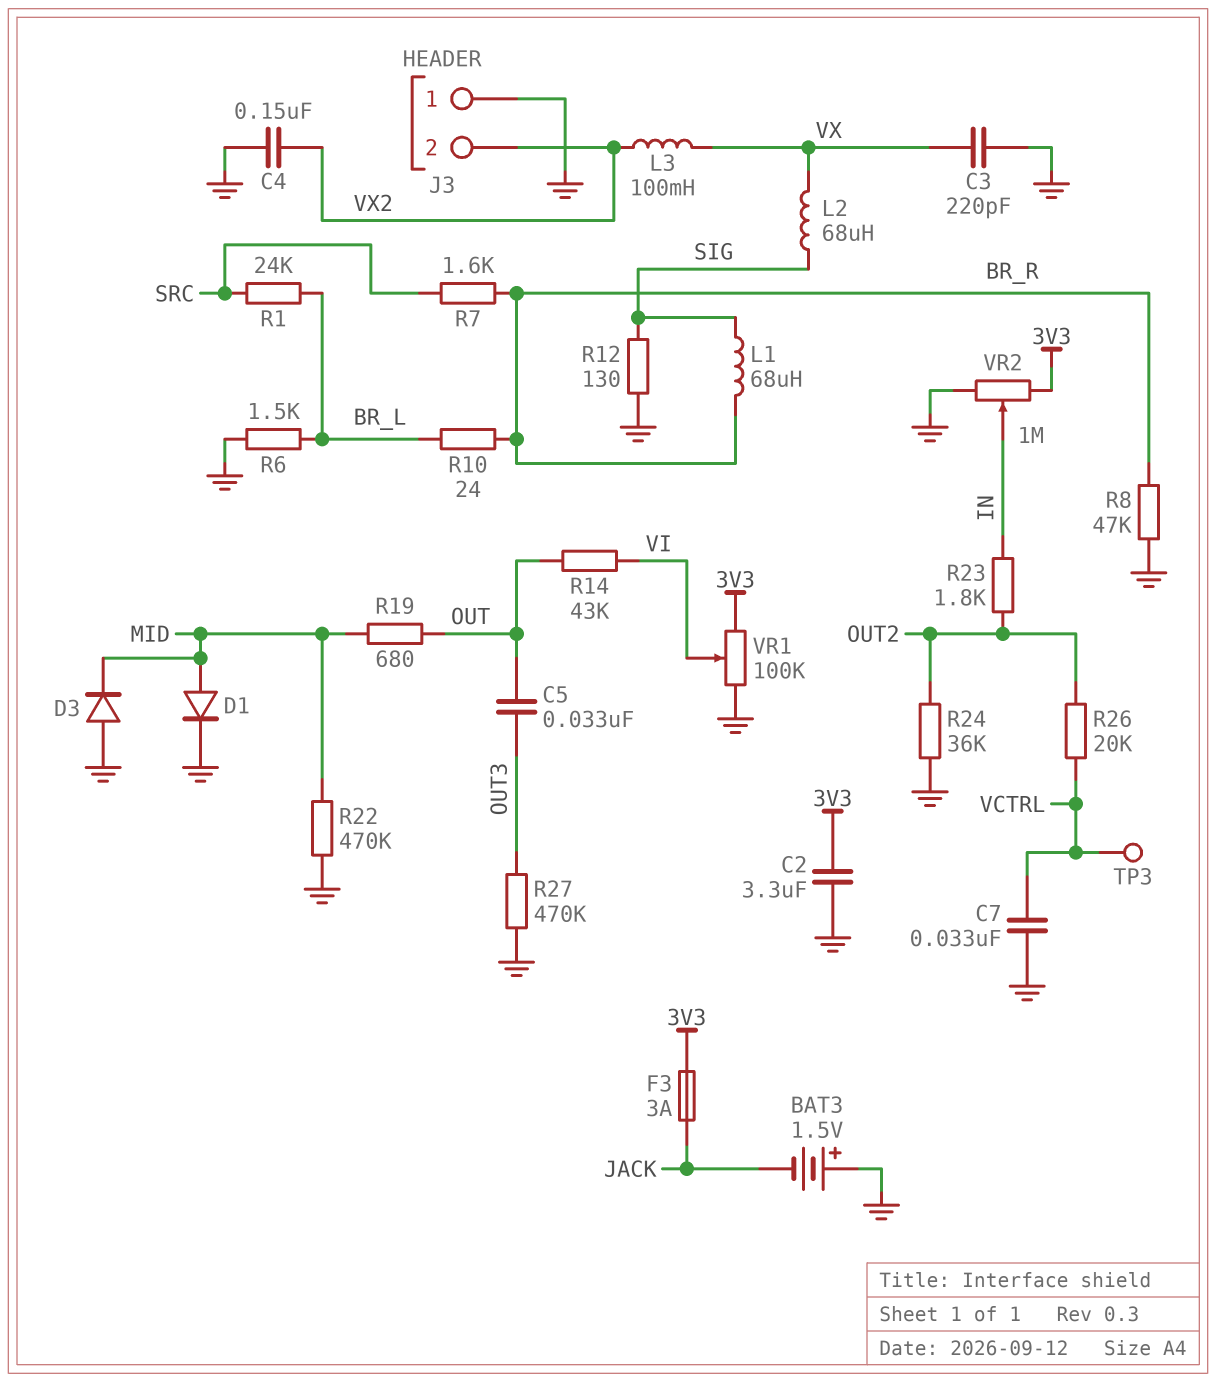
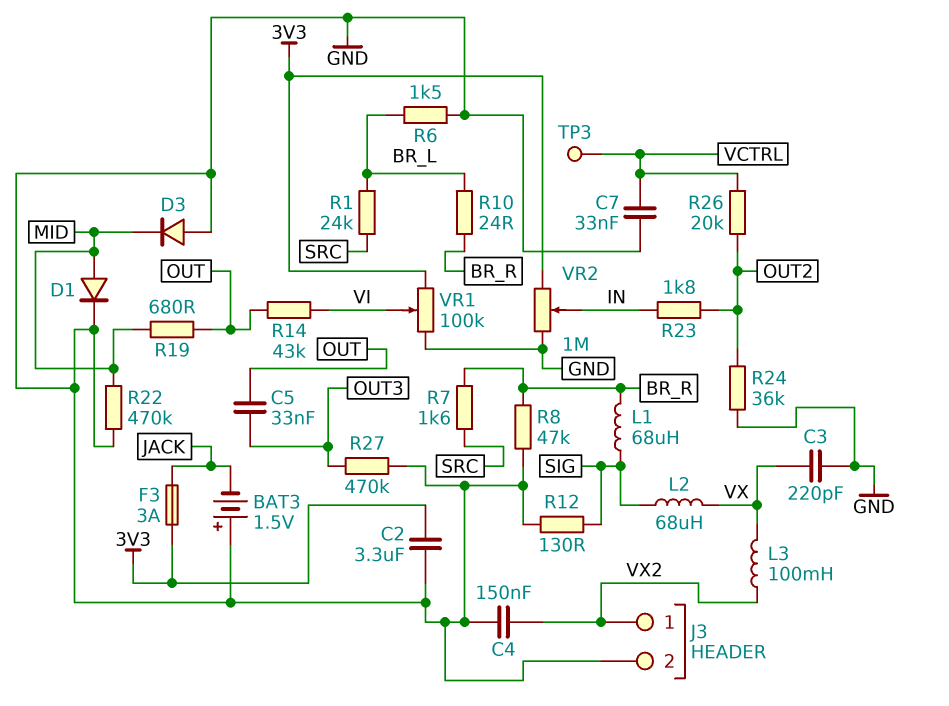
J3 pin 1: GND -> VX2
J3 pin 2: VX2 -> GND

